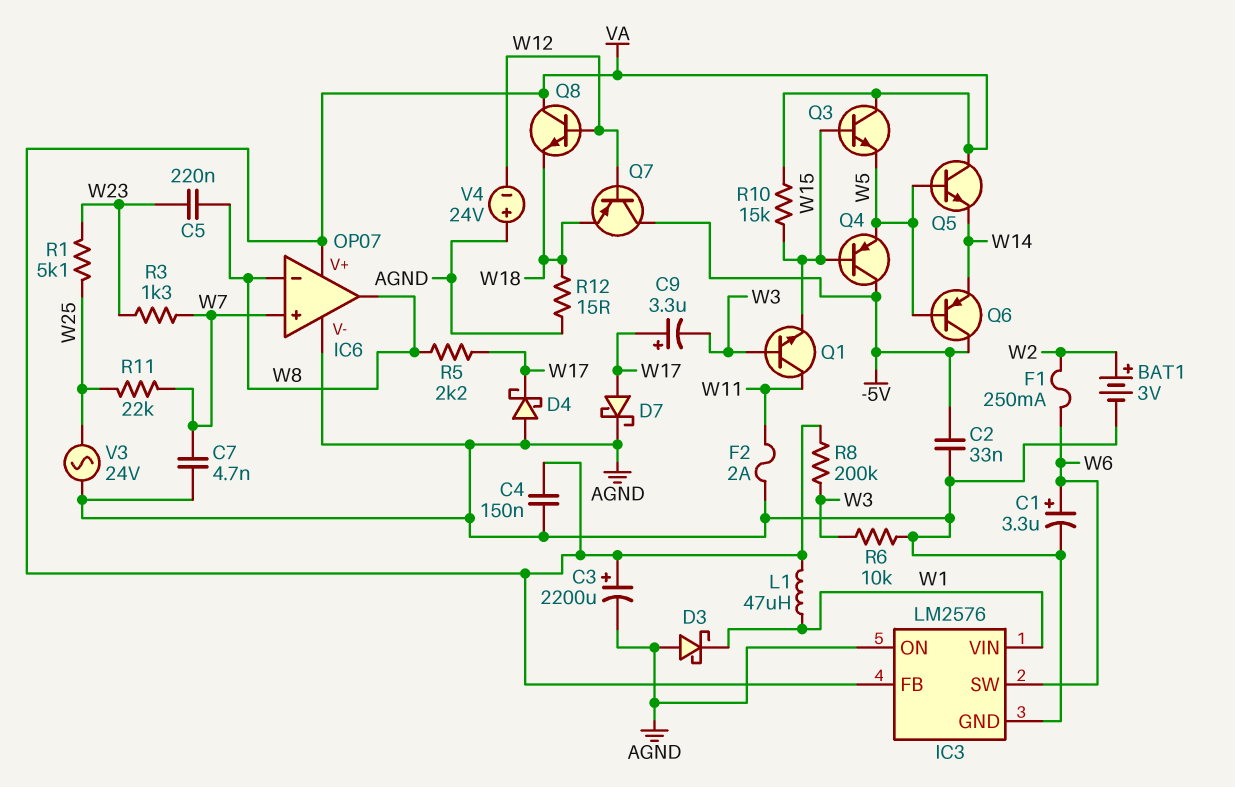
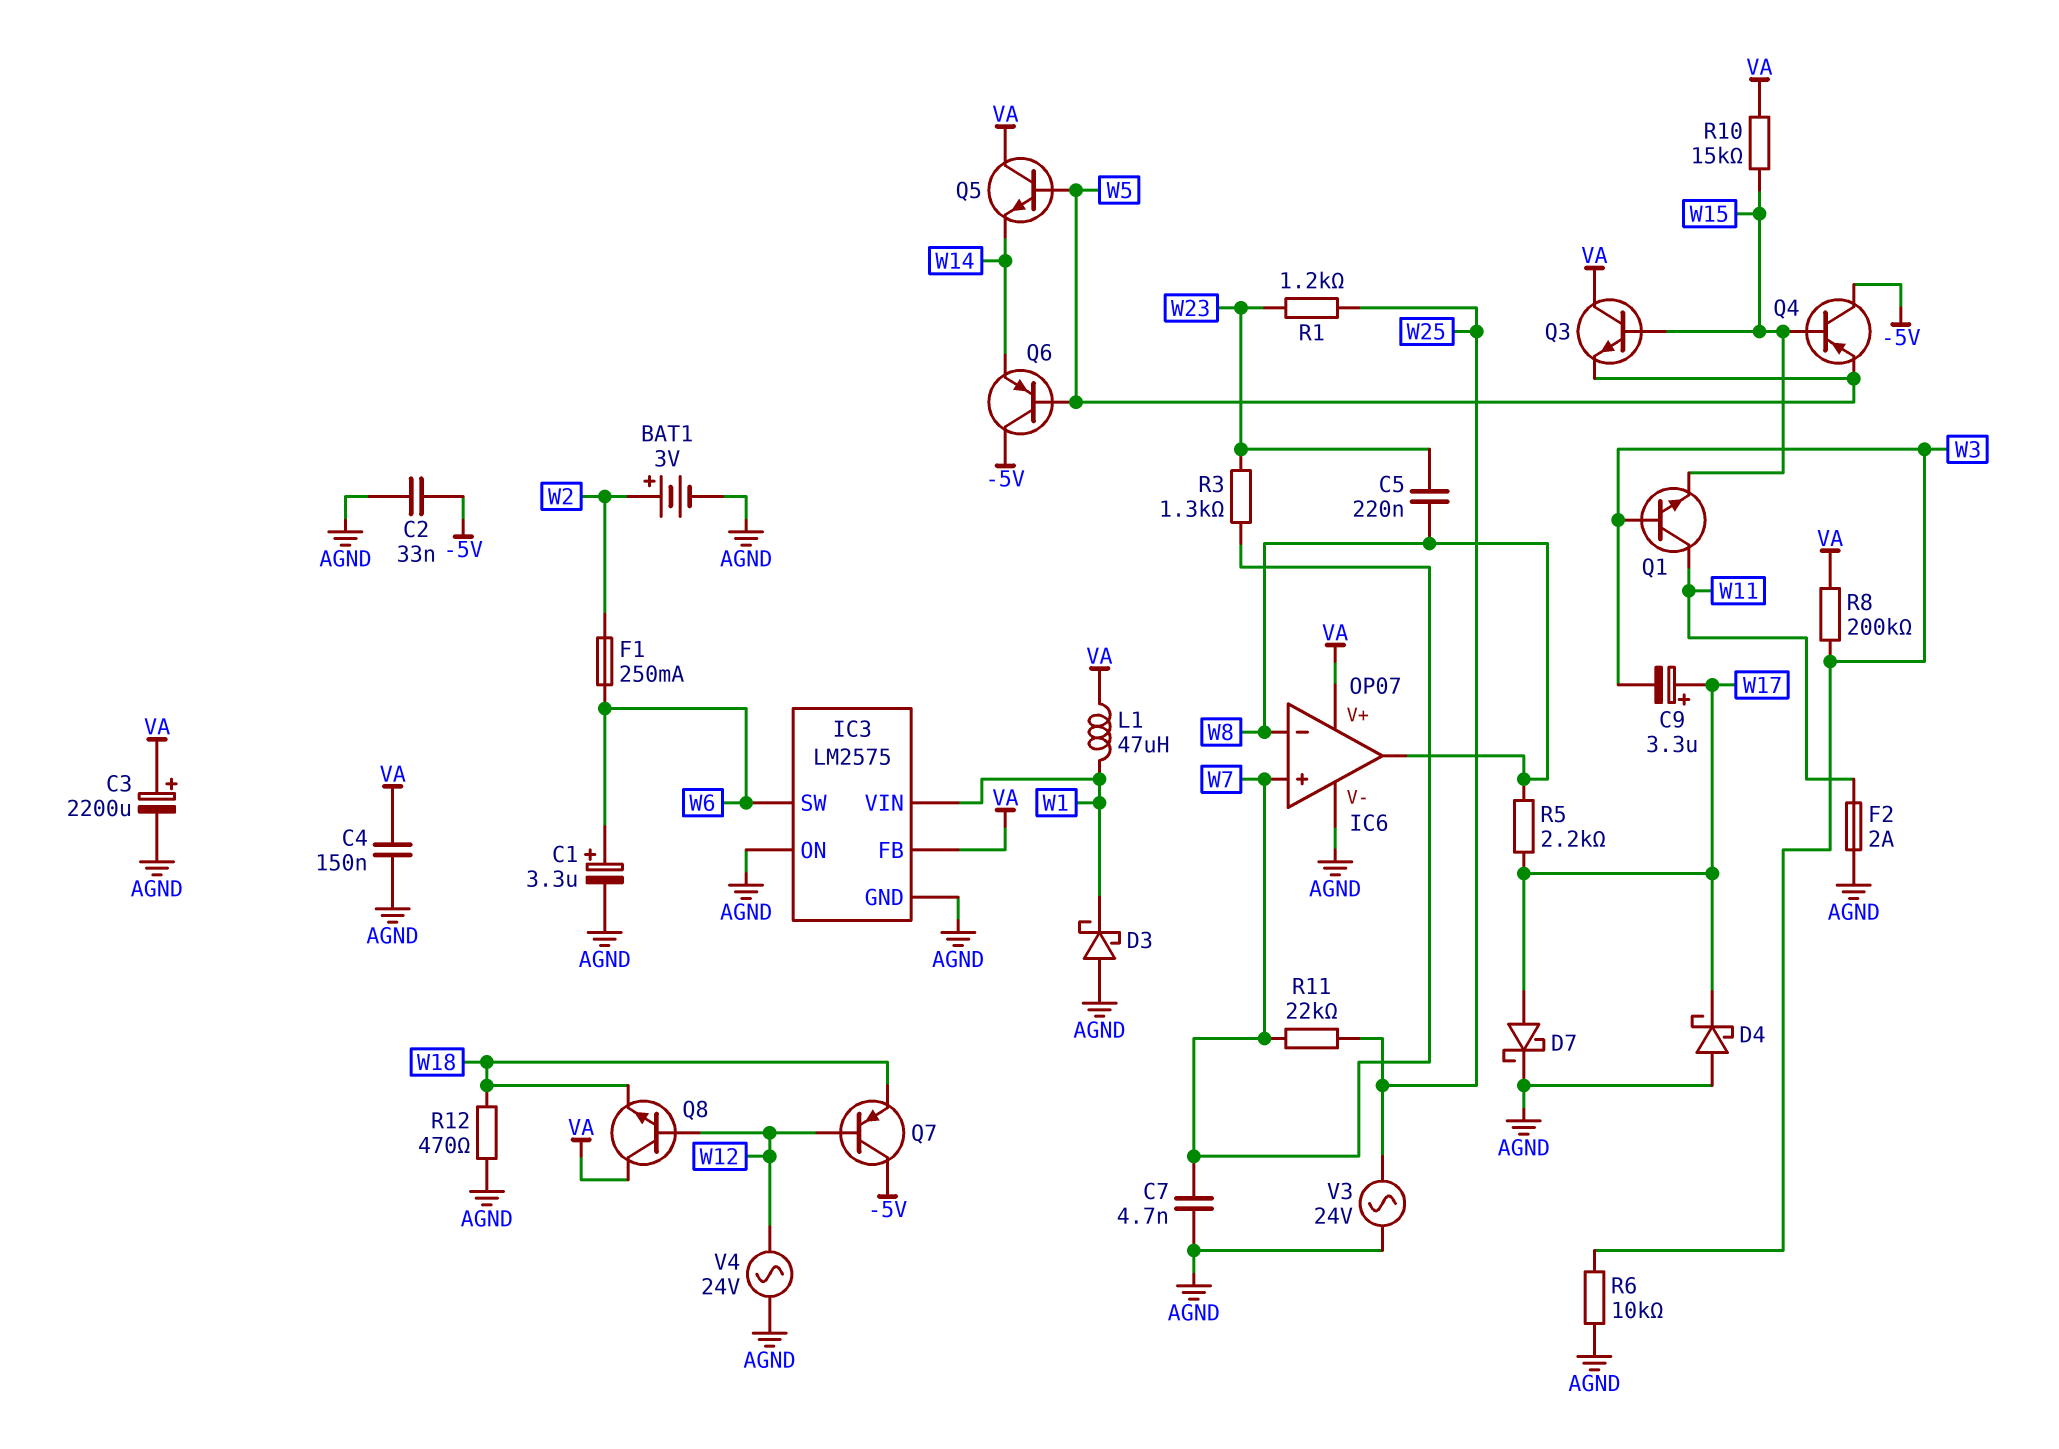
IC3: LM2576 -> LM2575
R1: 5.1k (W23, W25) -> 1.2k (W23, W25)
R12: 15 (AGND, W18) -> 470 (AGND, W18)
V4: 24V (plus AGND, minus W12) -> AC 24V (AGND, W12)

